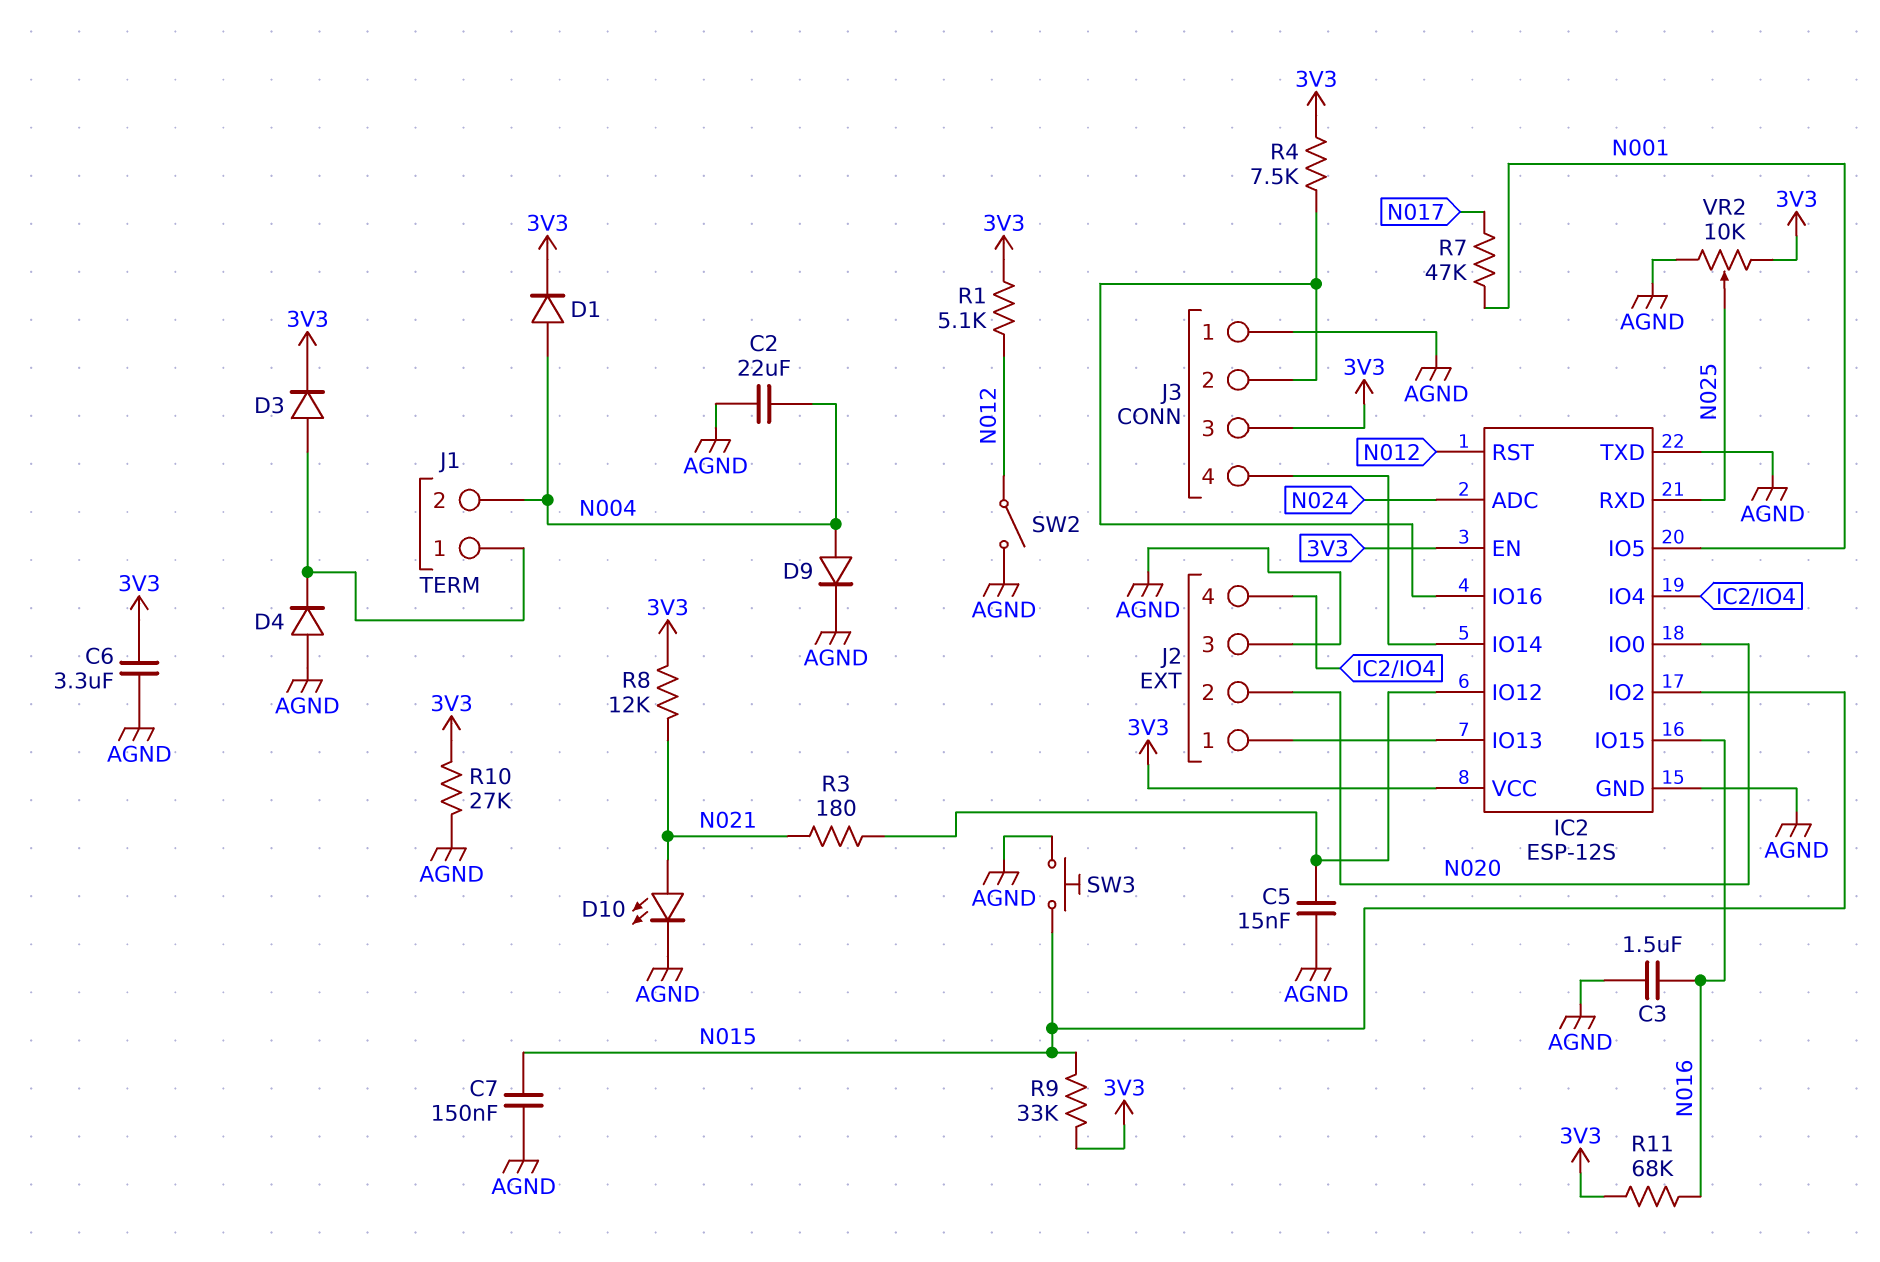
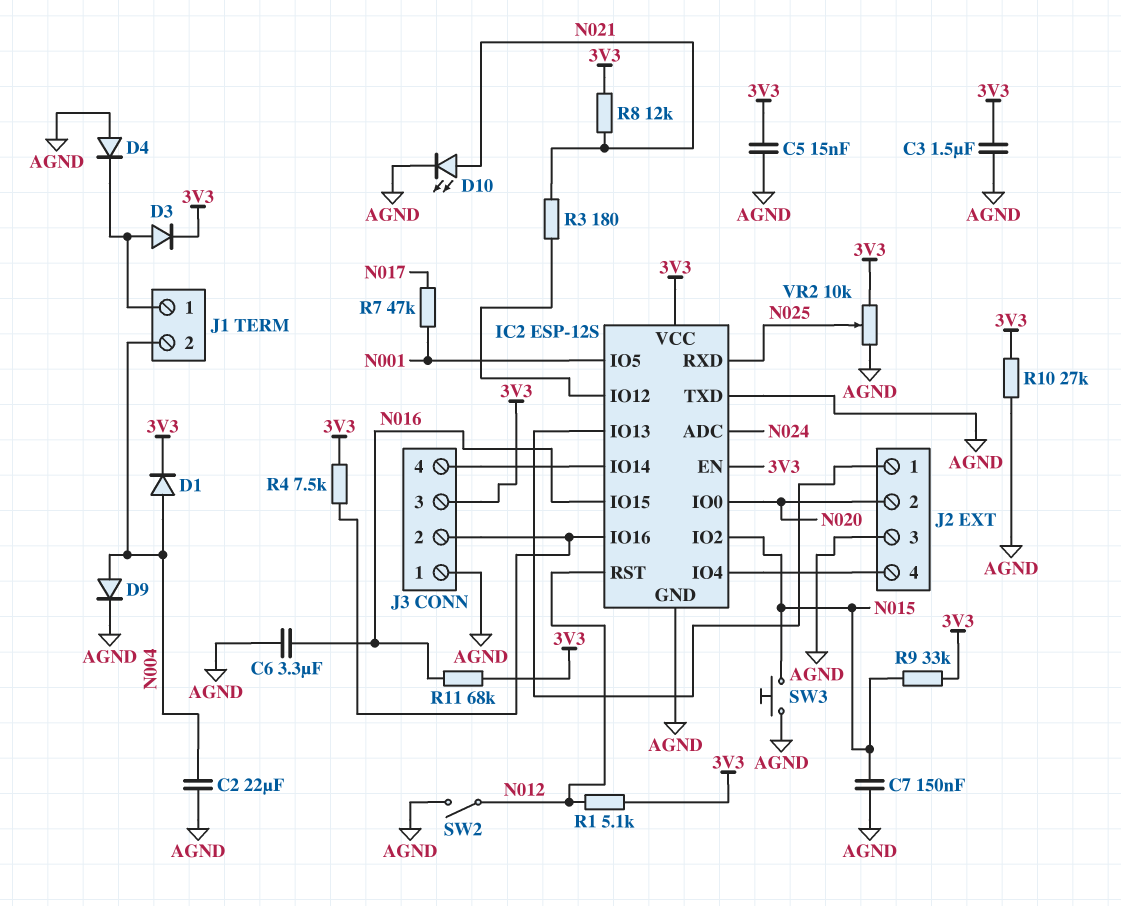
C3: 1.5uF (AGND, N016) -> 1.5uF (3V3, AGND)
C5: 15nF (AGND, IC2/IO12) -> 15nF (3V3, AGND)
C6: 3.3uF (3V3, AGND) -> 3.3uF (AGND, N016)

